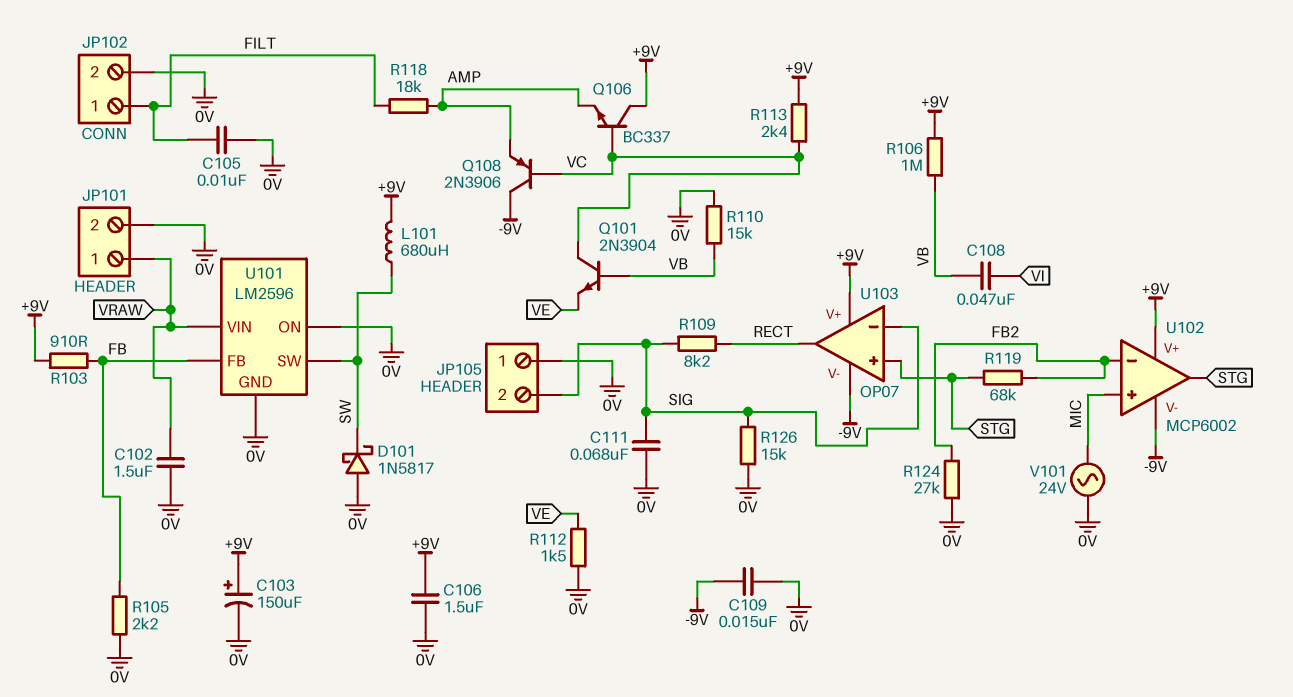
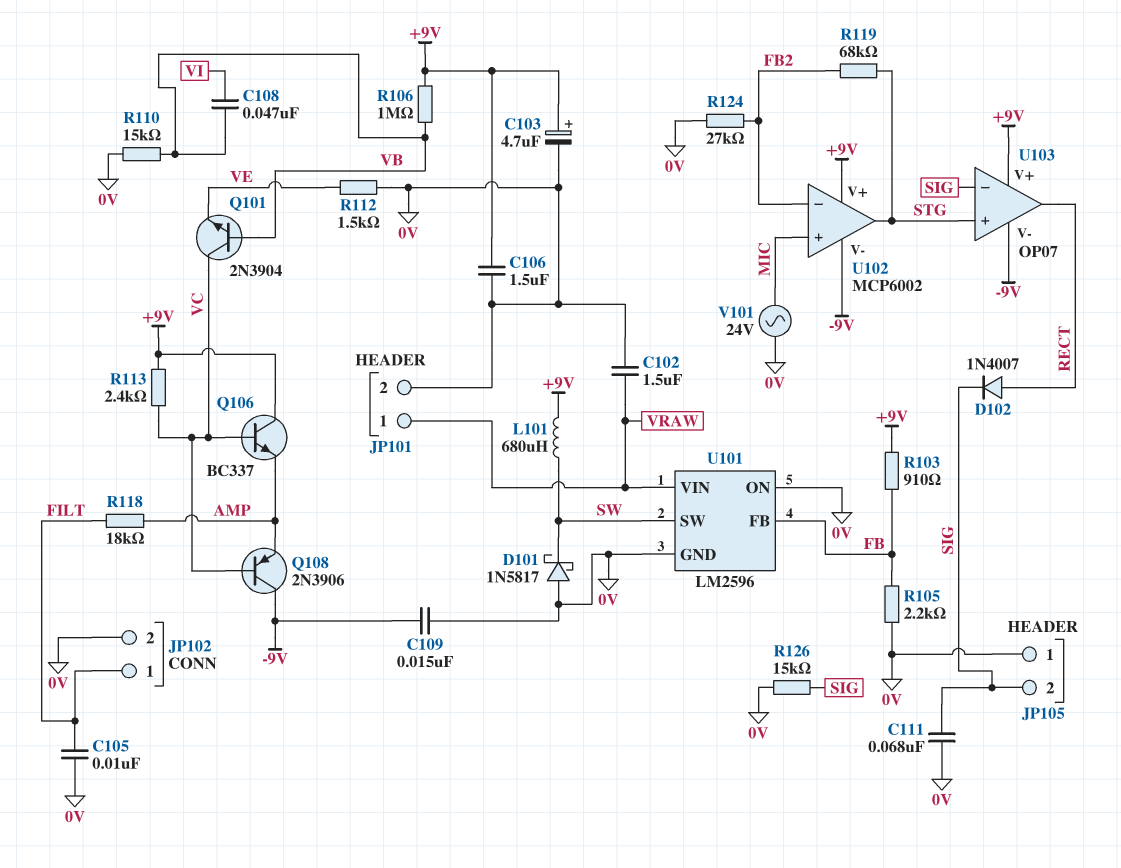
C103: 150uF (plus +9V, minus 0V) -> 4.7uF (plus +9V, minus 0V)
D102: none -> diode 1N4007 (A RECT, K SIG)
R109: 8.2k (RECT, SIG) -> none

